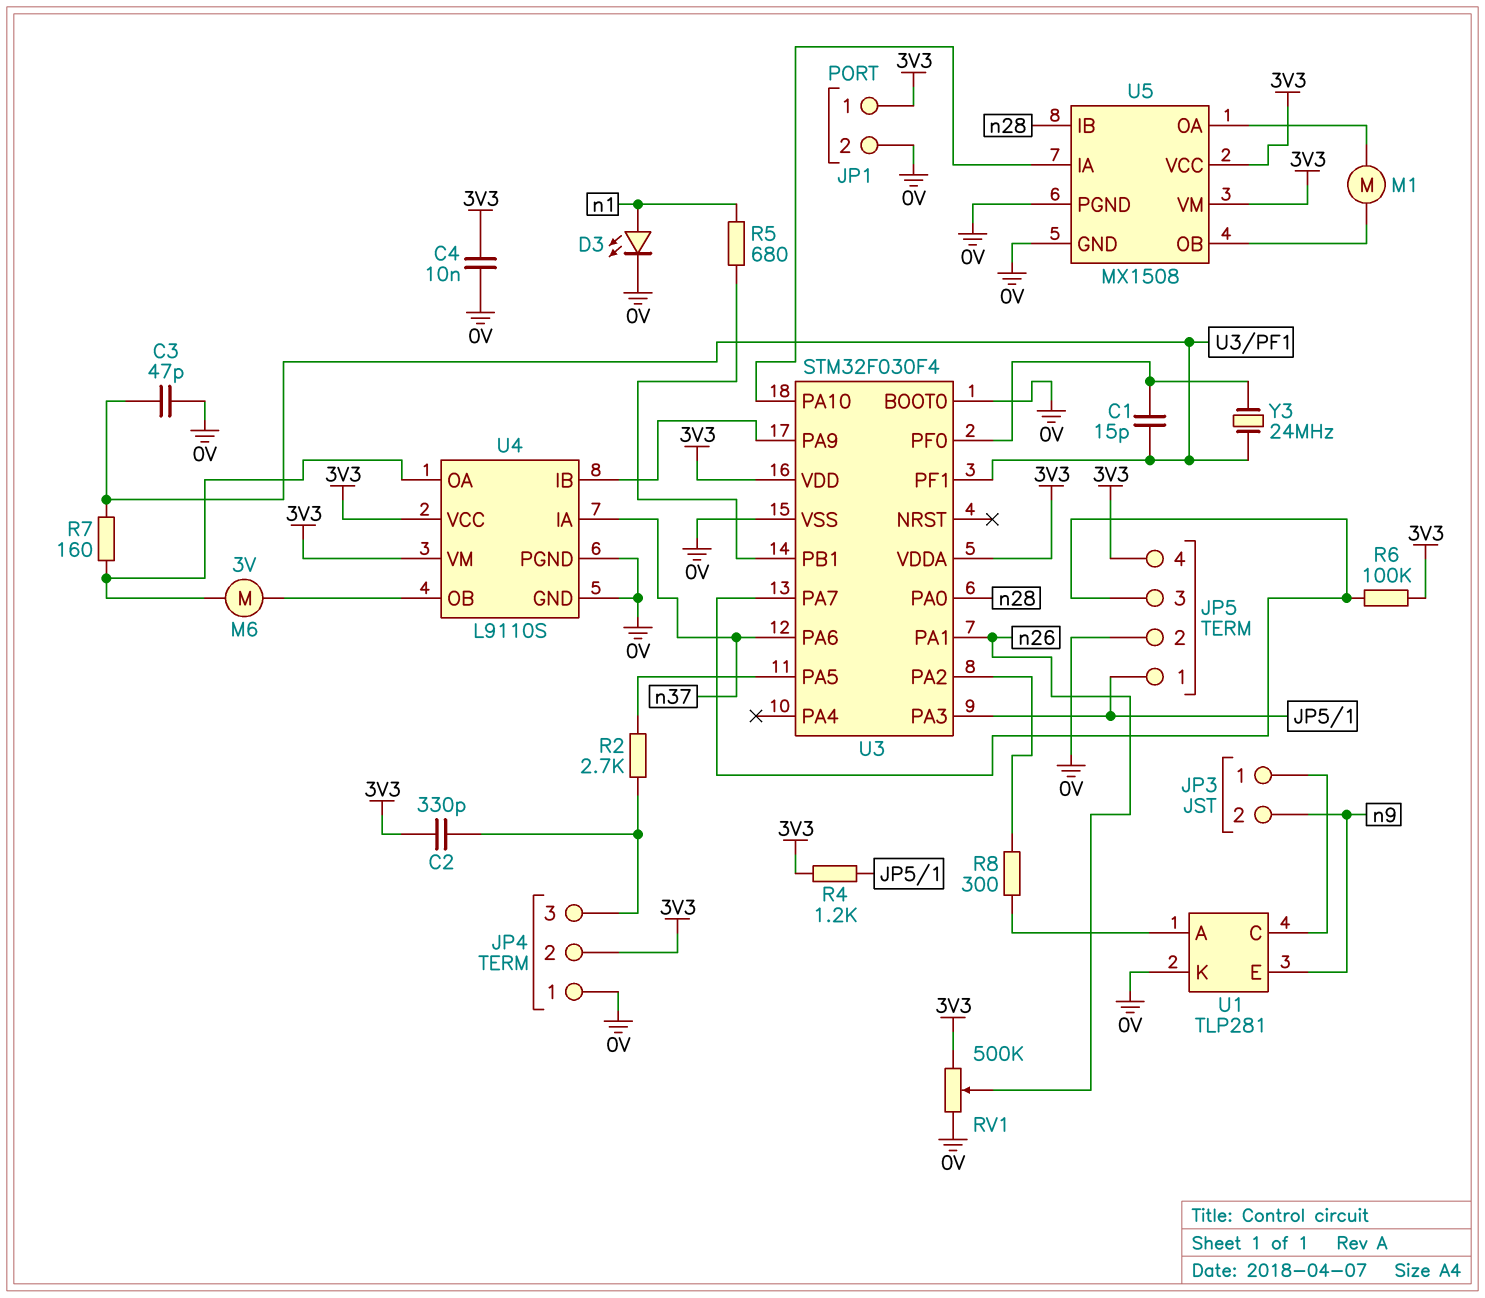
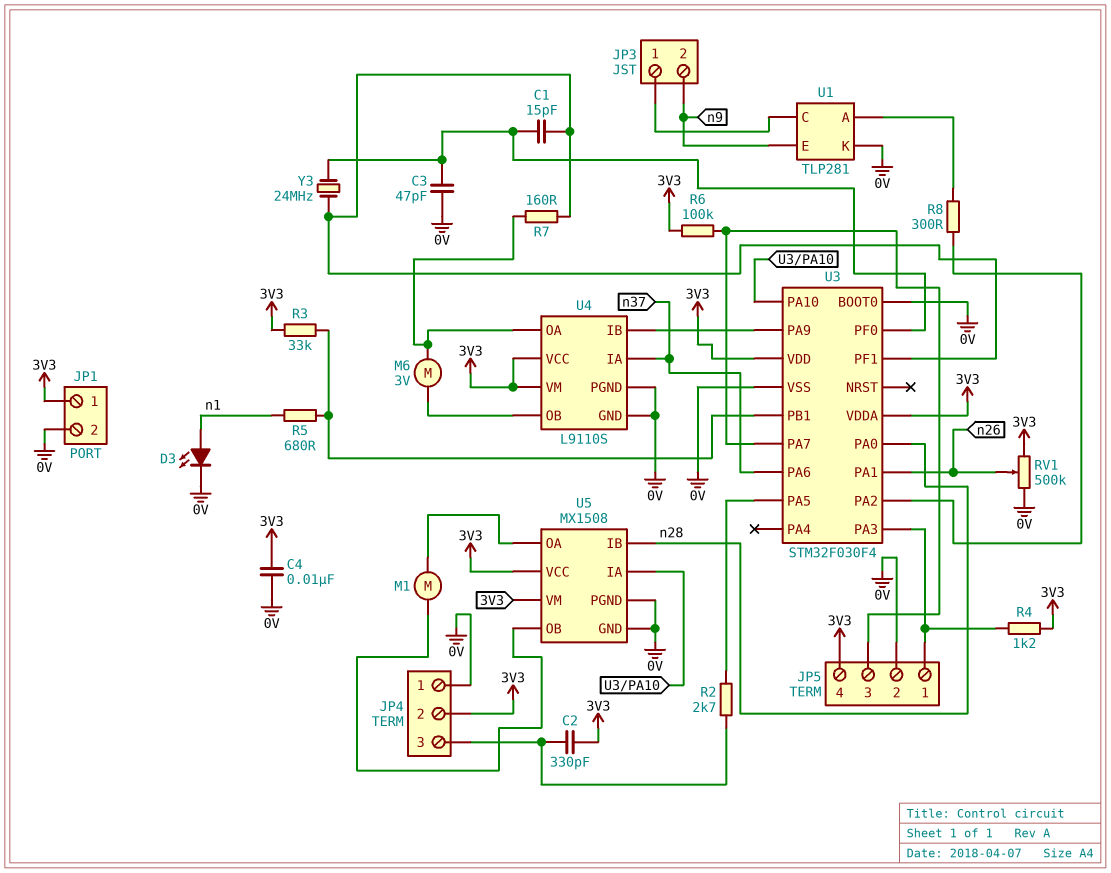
C3: 47pF (0V, U3/PF1) -> 47pF (0V, U3/PF0)
R3: none -> 33k (3V3, U3/PB1)

